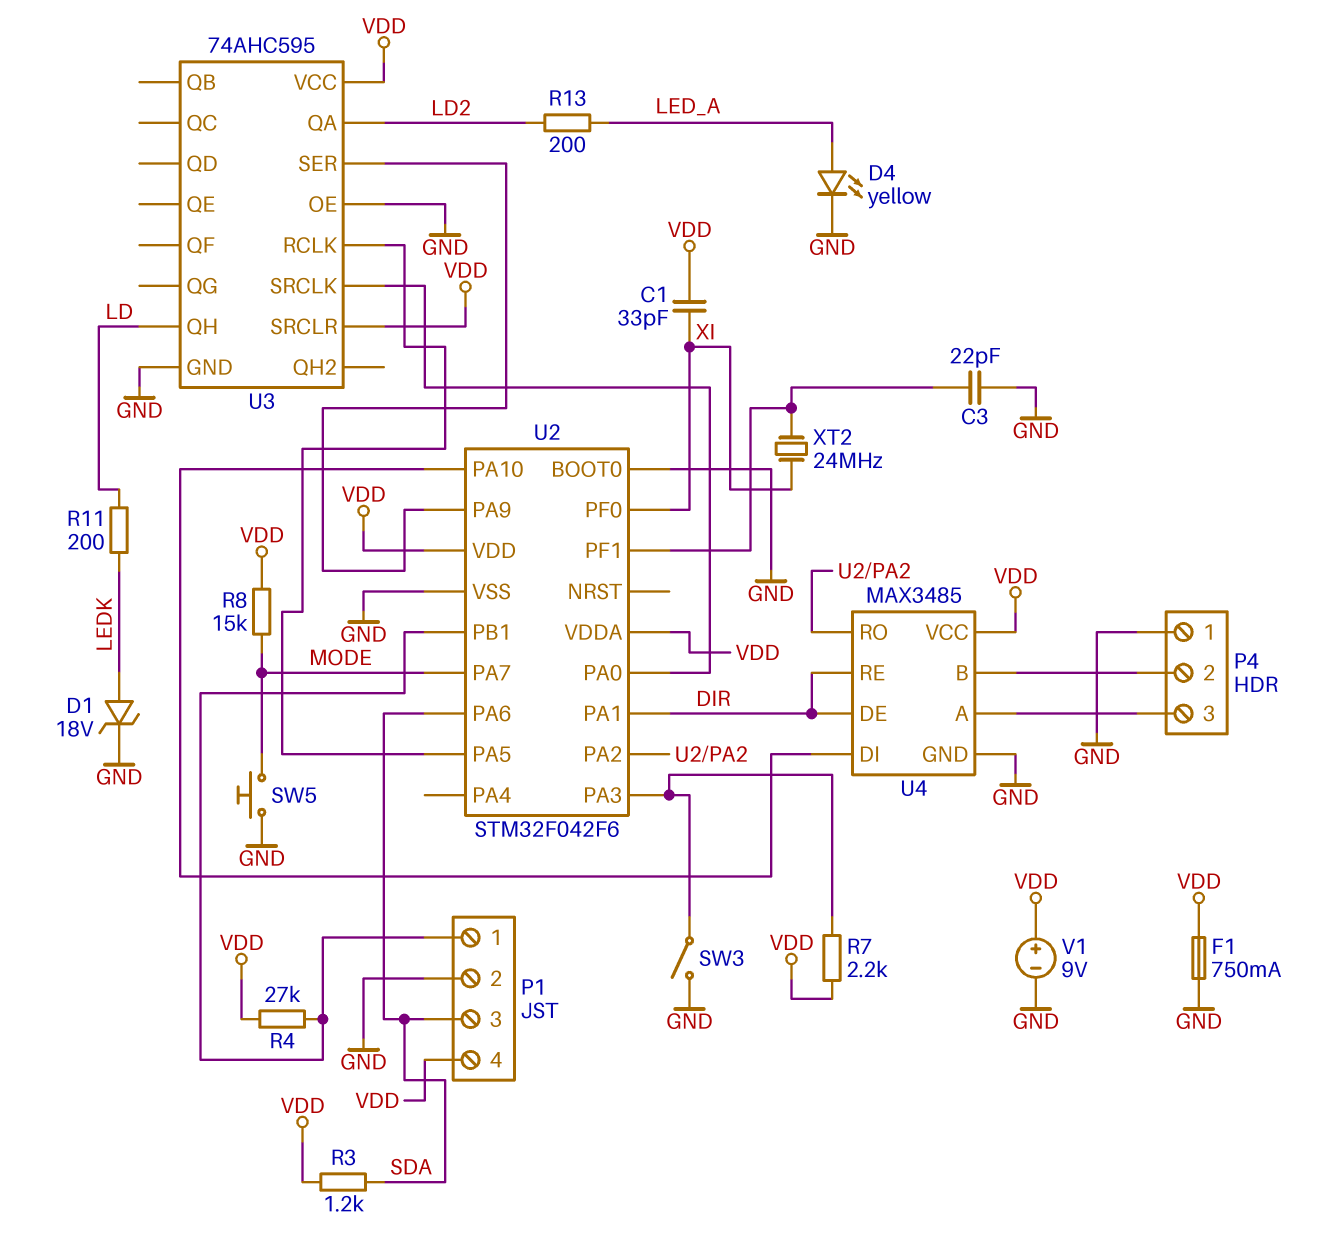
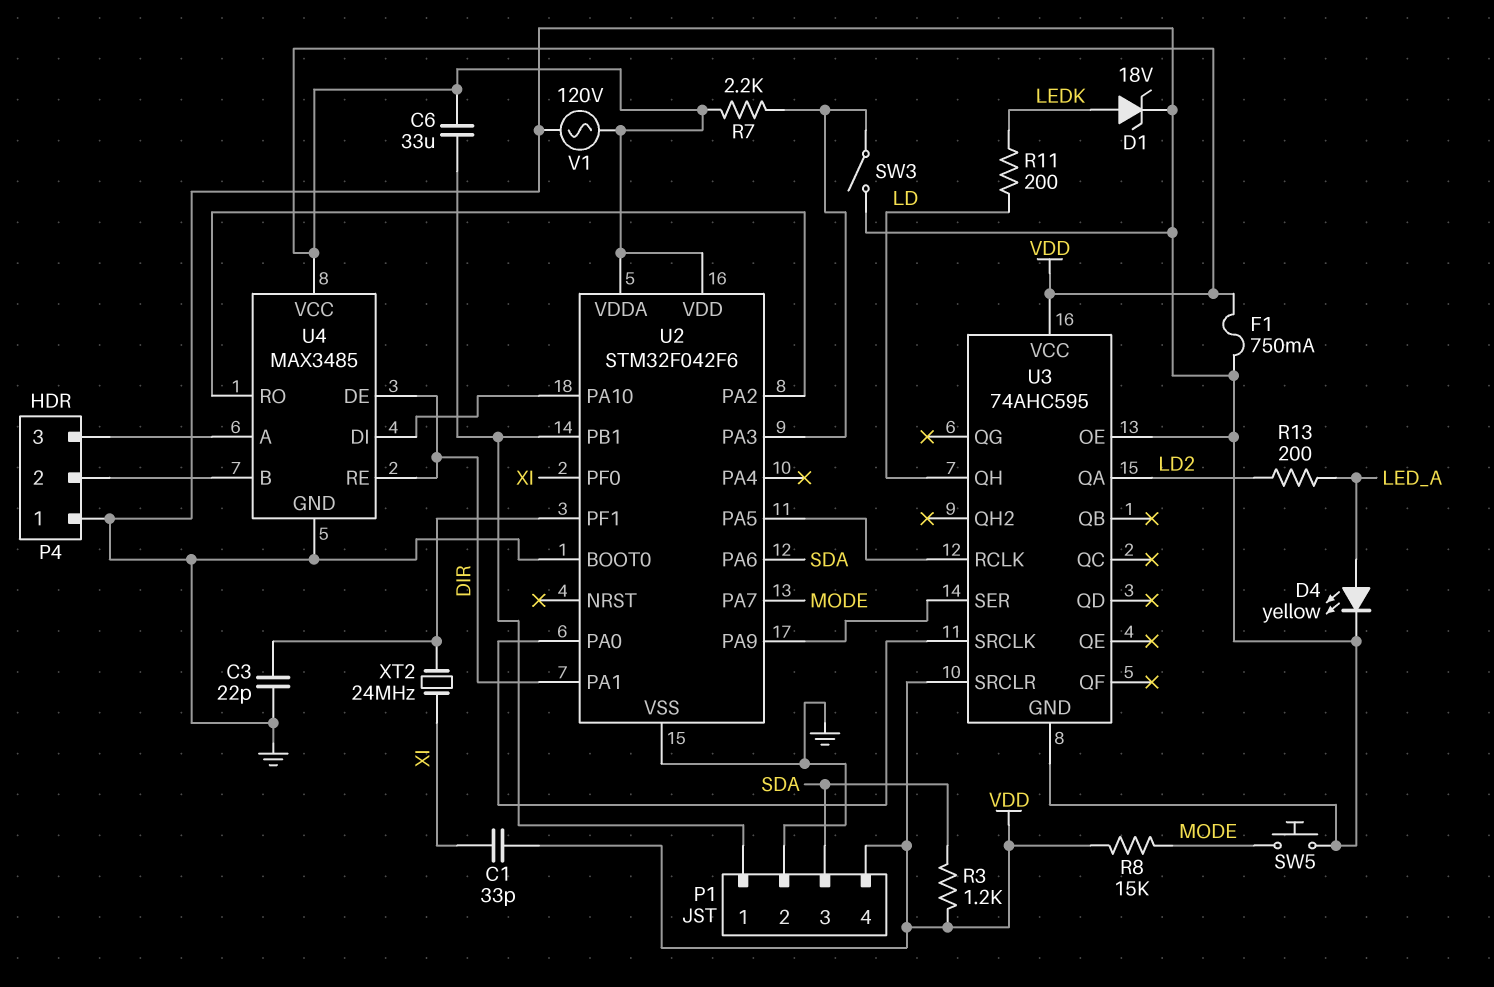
C6: none -> 33uF (P1/1, VDD)
R4: 27k (P1/1, VDD) -> none
V1: 9V (plus VDD, minus GND) -> AC 120V (GND, VDD)

